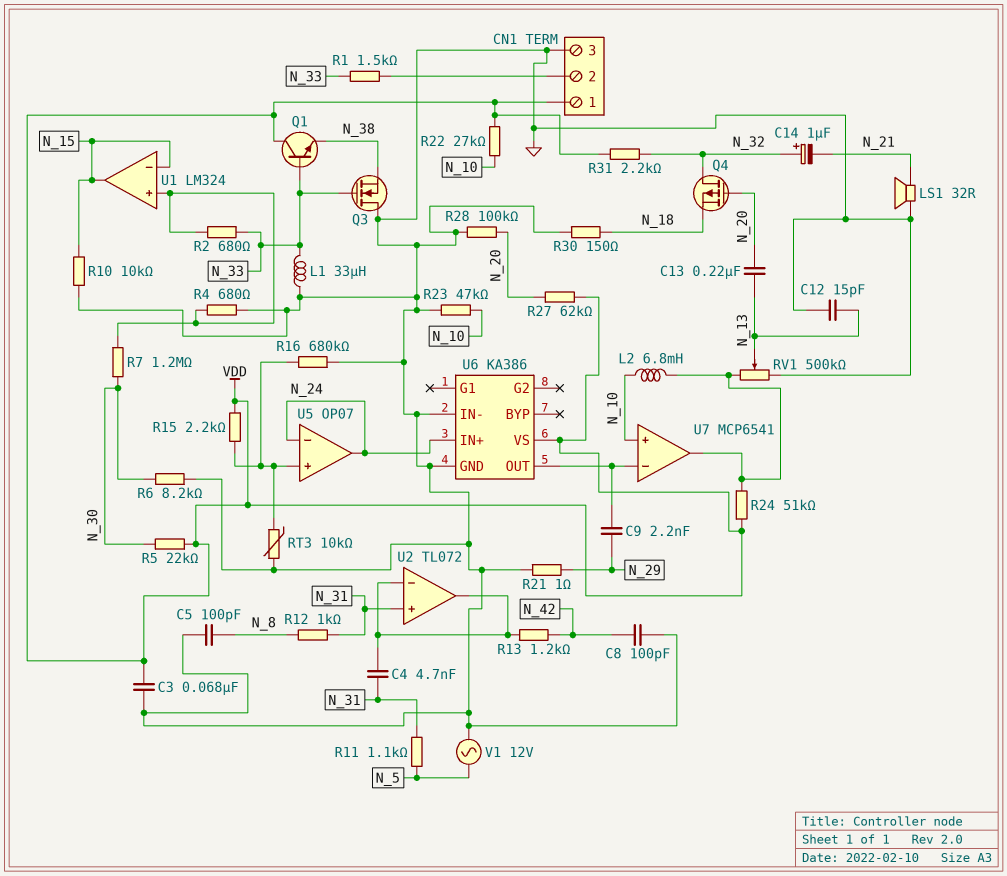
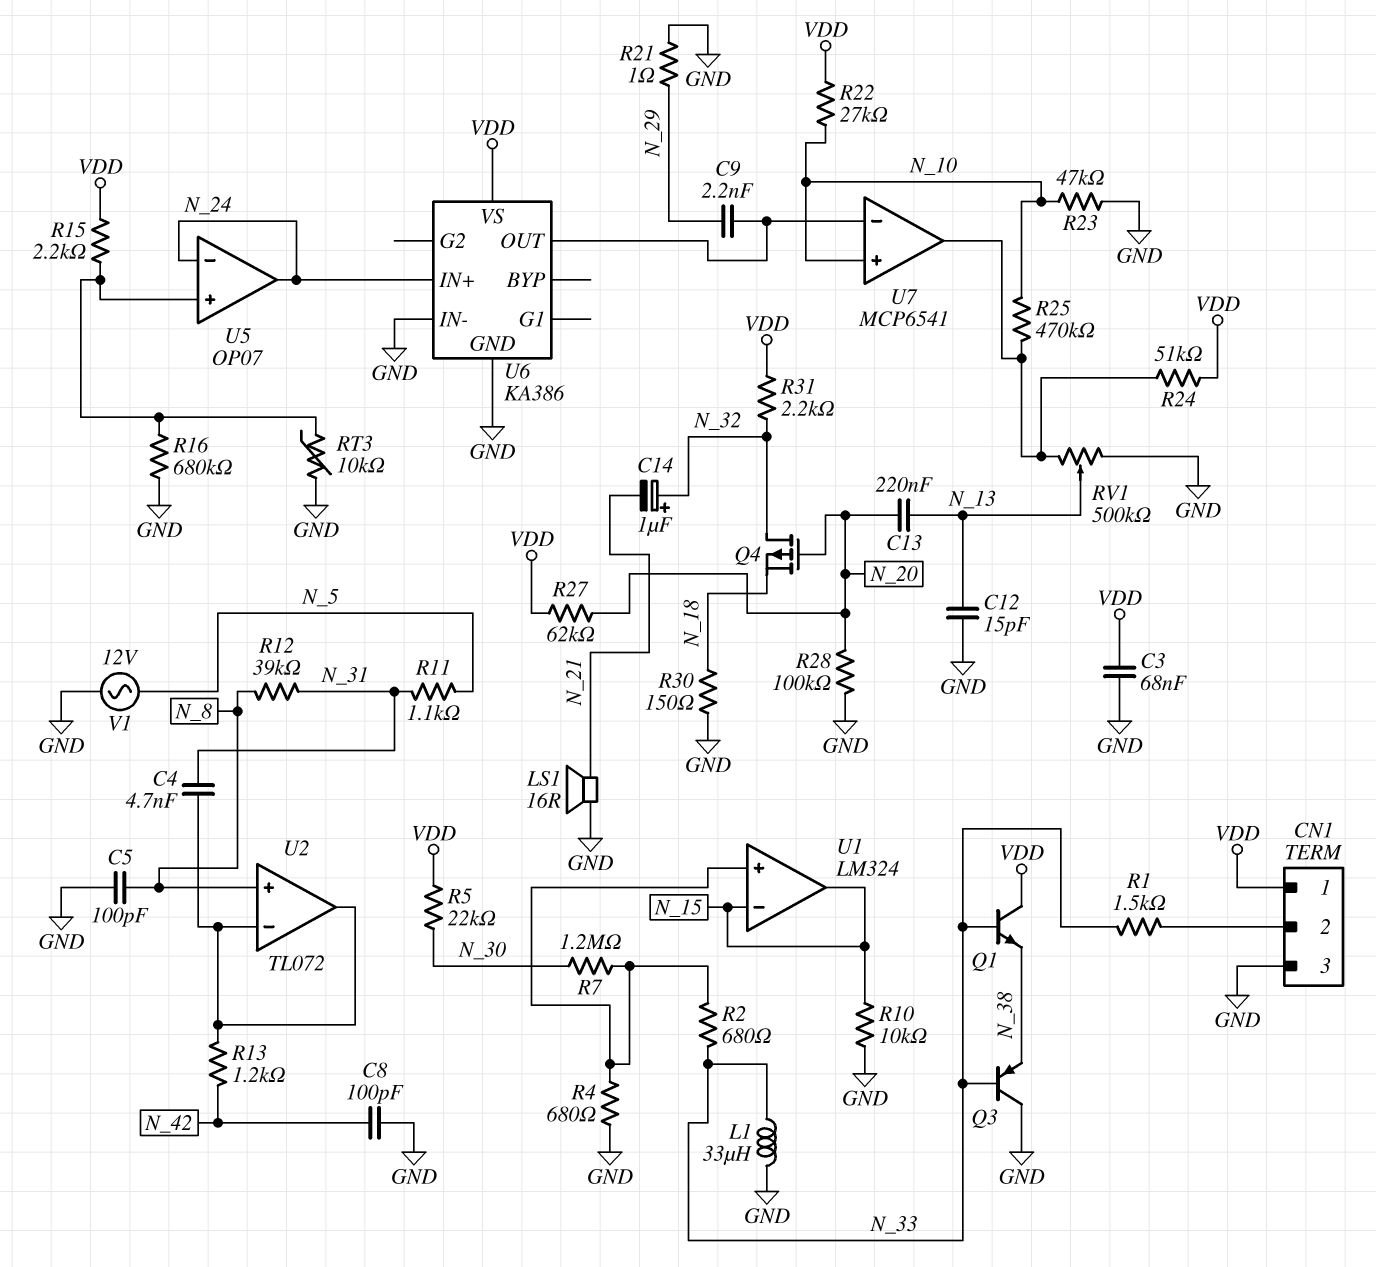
L2: 6.8mH (N_10, U7/out) -> none
LS1: speaker 32R (GND, N_21) -> speaker 16R (GND, N_21)
Q3: NMOS (G N_33, D GND, S N_38) -> PNP (B N_33, C GND, E N_38)
R6: 8.2k (GND, N_30) -> none
R12: 1k (N_8, N_31) -> 39k (N_8, N_31)
R25: none -> 470k (N_10, U7/out)
U2 pin in+: N_31 -> N_8

